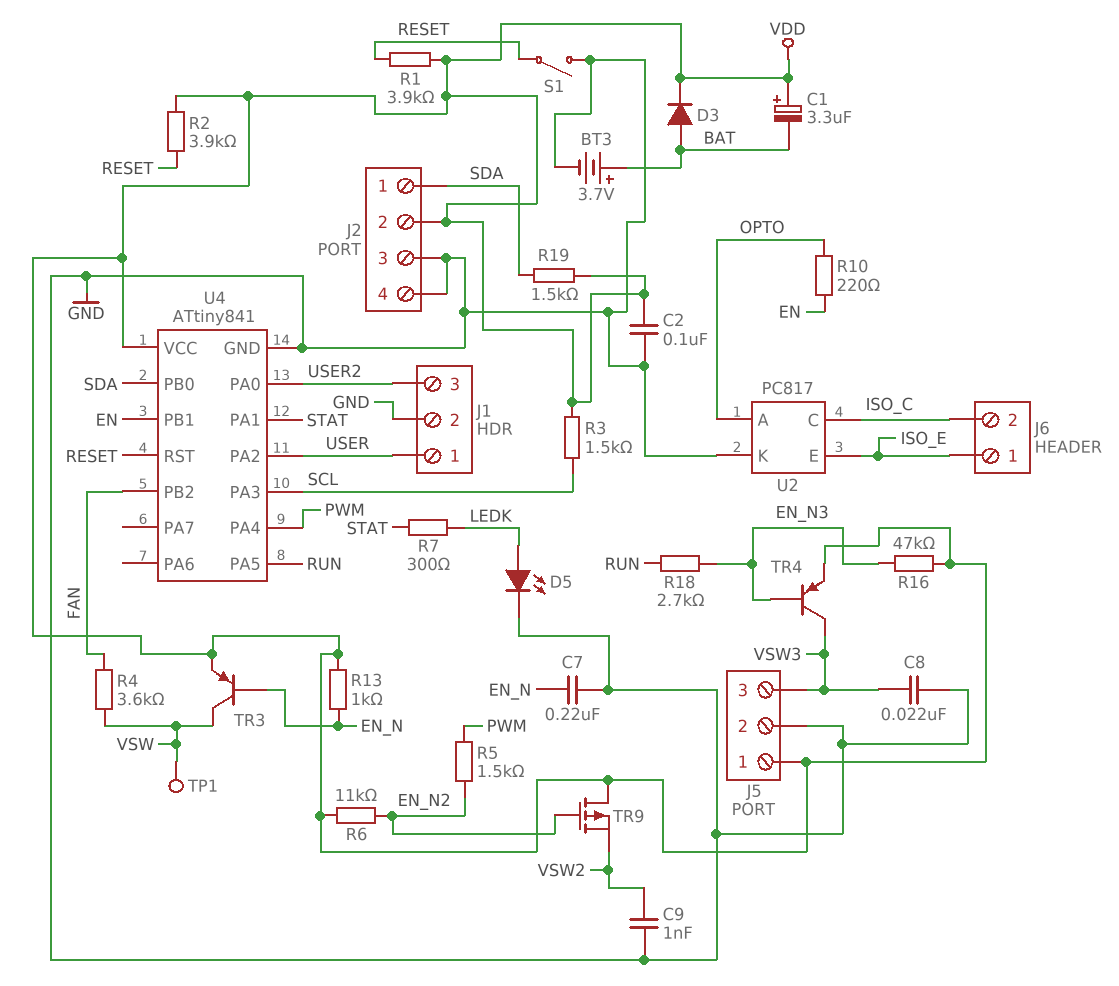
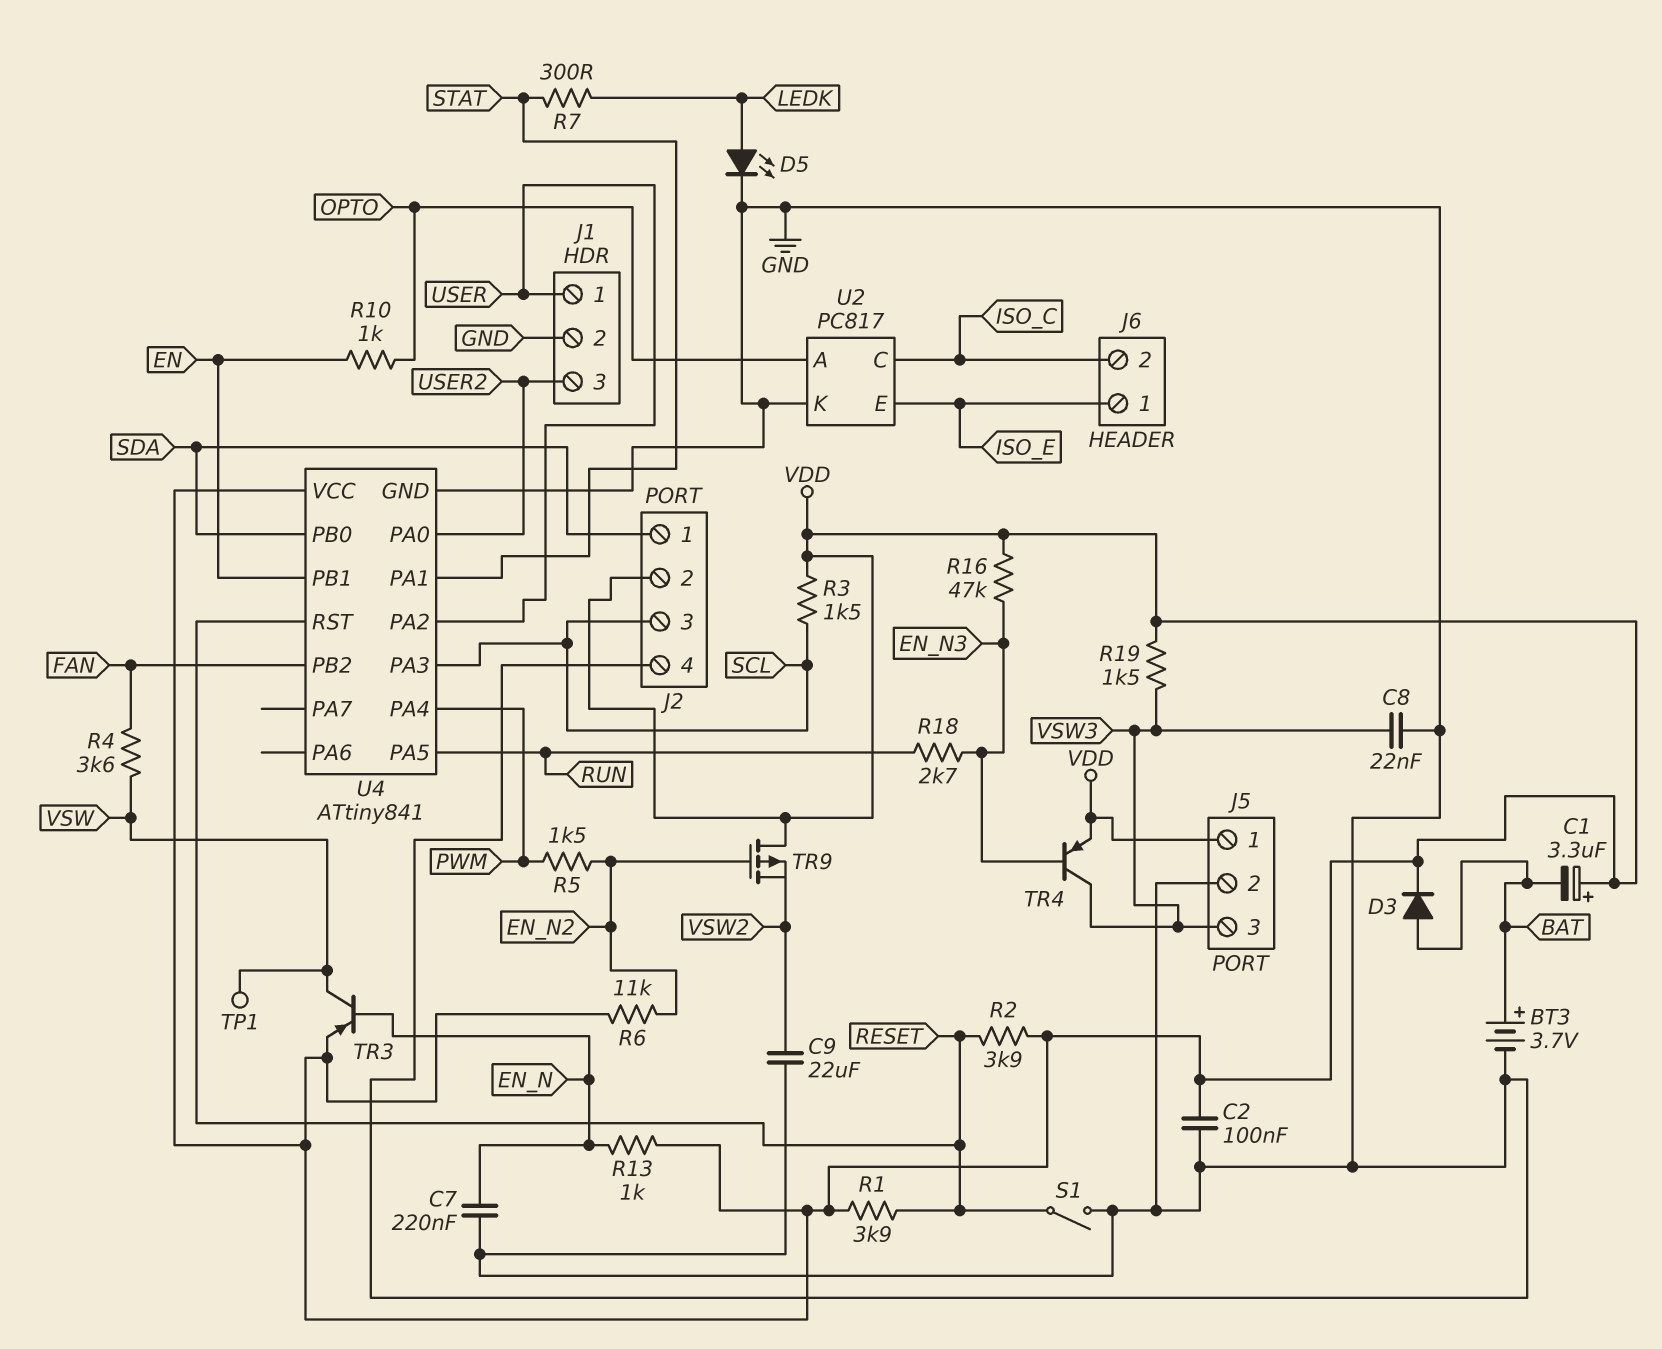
C9: 1nF (GND, VSW2) -> 22uF (GND, VSW2)
J2 pin 3: GND -> SCL
R10: 220 (EN, OPTO) -> 1k (EN, OPTO)
R19: 1.5k (SDA, VDD) -> 1.5k (VDD, VSW3)

